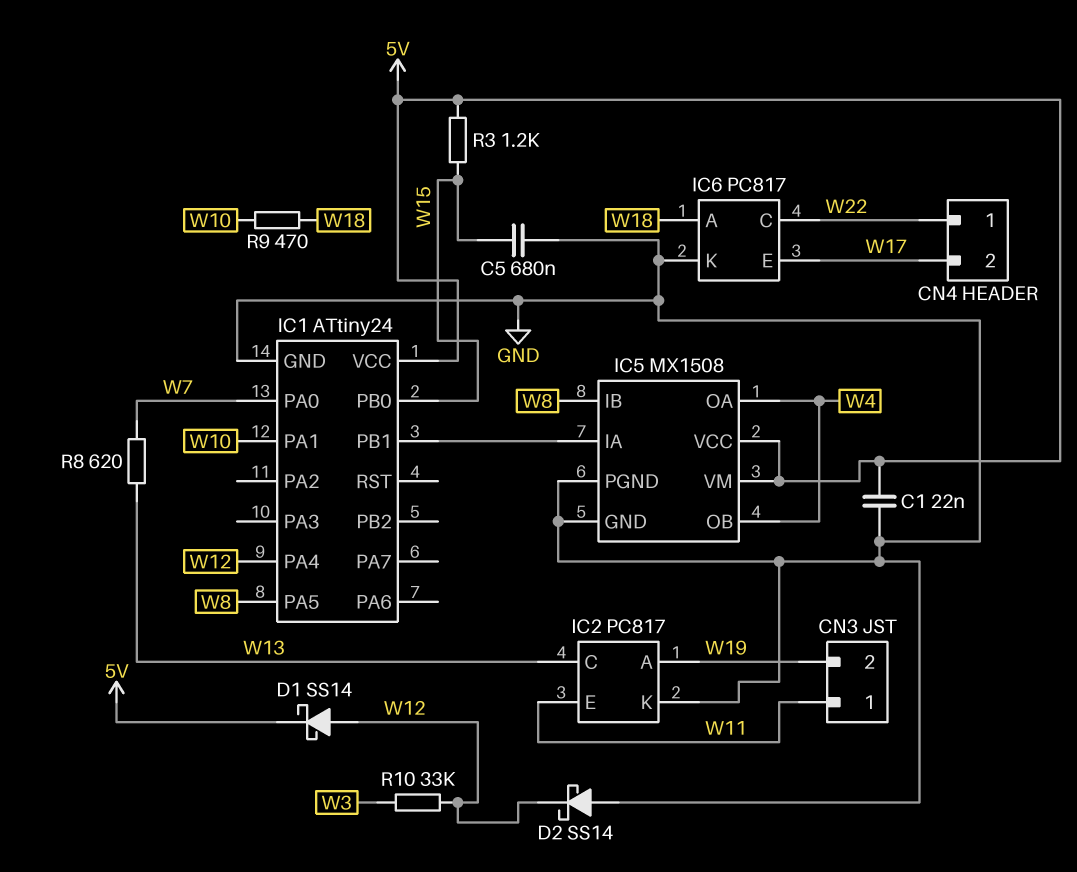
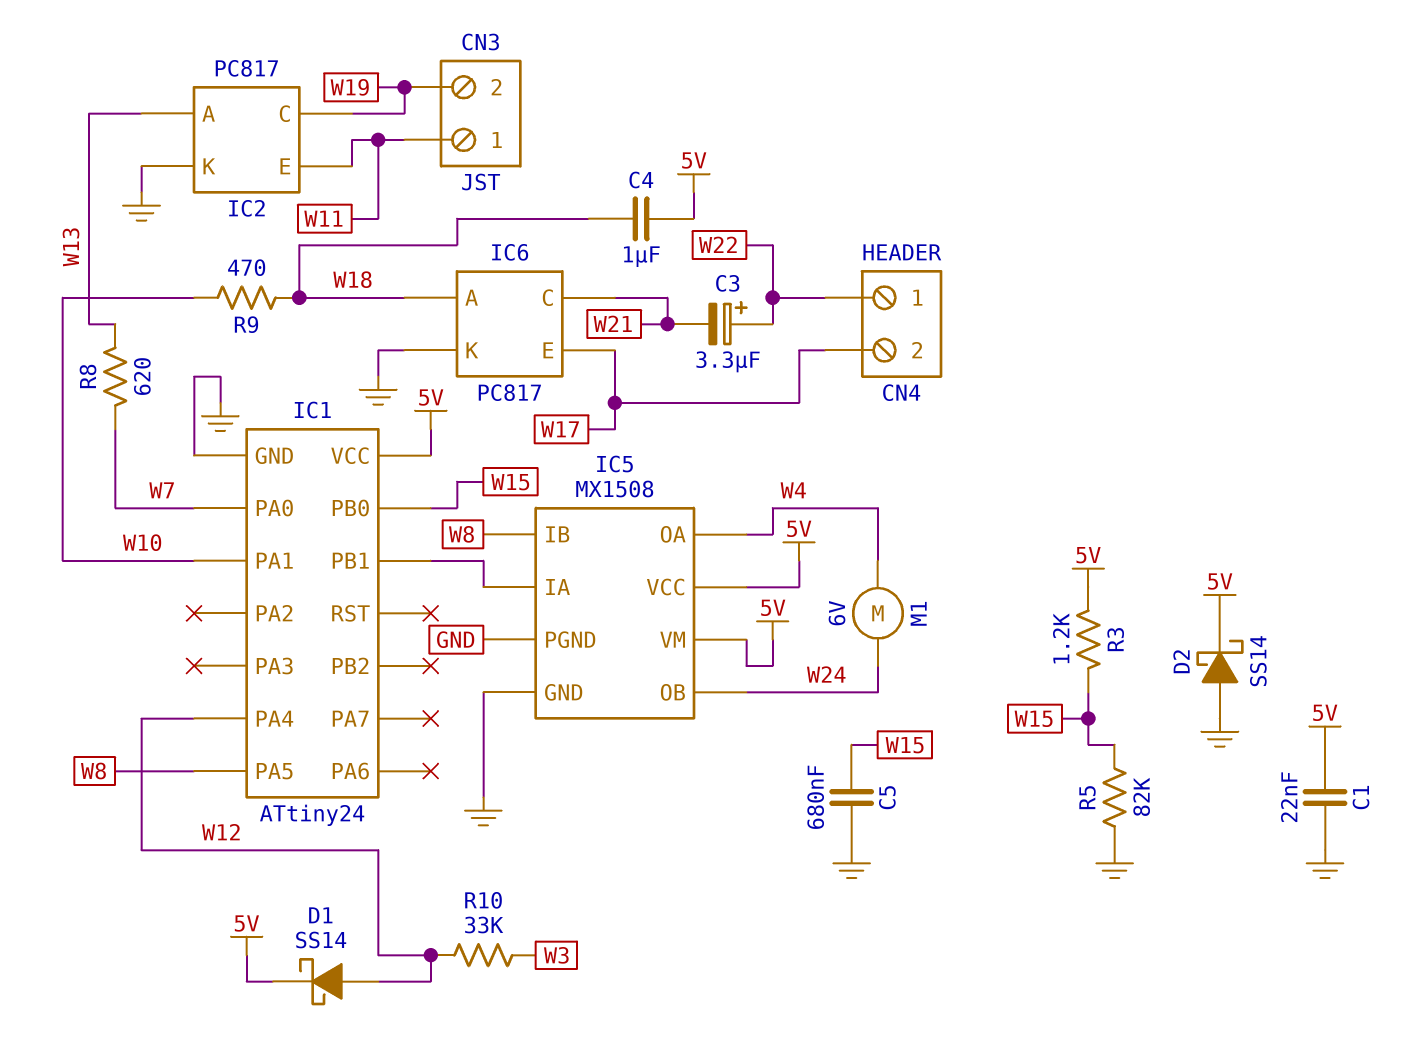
C3: none -> 3.3uF (plus W22, minus W21)
C4: none -> 1uF (5V, W18)
D2: schottky SS14 (A GND, K W12) -> schottky SS14 (A GND, K 5V)
IC2 pin A: W19 -> W13
IC2 pin C: W13 -> W19
IC5 pin OB: W4 -> W24
IC6 pin C: W22 -> W21
M1: none -> motor 6V (W4, W24)
R5: none -> 82k (GND, W15)

